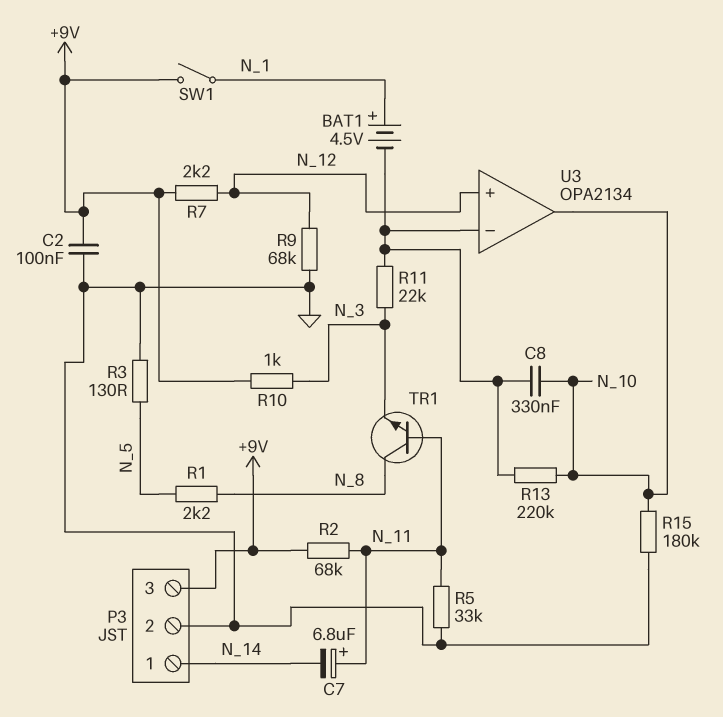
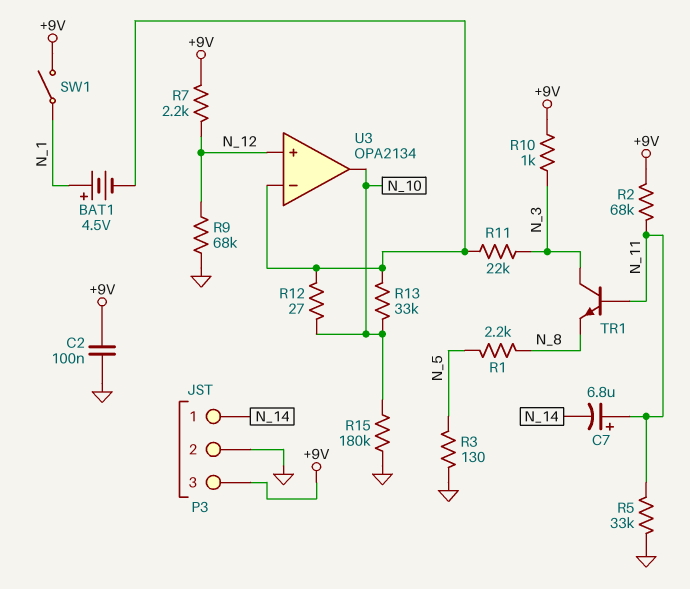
C8: 330nF (N_10, U3/in-) -> none
R12: none -> 27 (N_10, U3/in-)
R13: 220k (N_10, U3/in-) -> 33k (N_10, U3/in-)
TR1: NPN (B N_11, C N_8, E N_3) -> NPN (B N_11, C N_3, E N_8)

